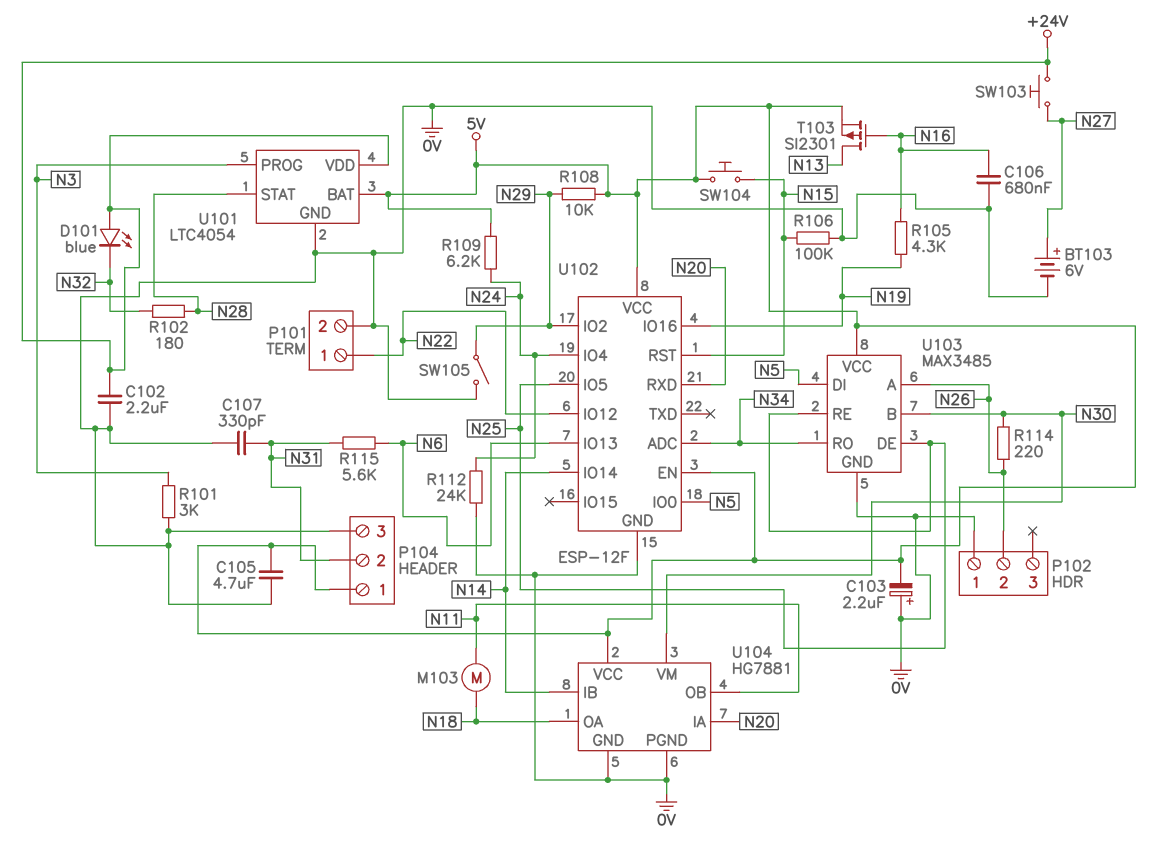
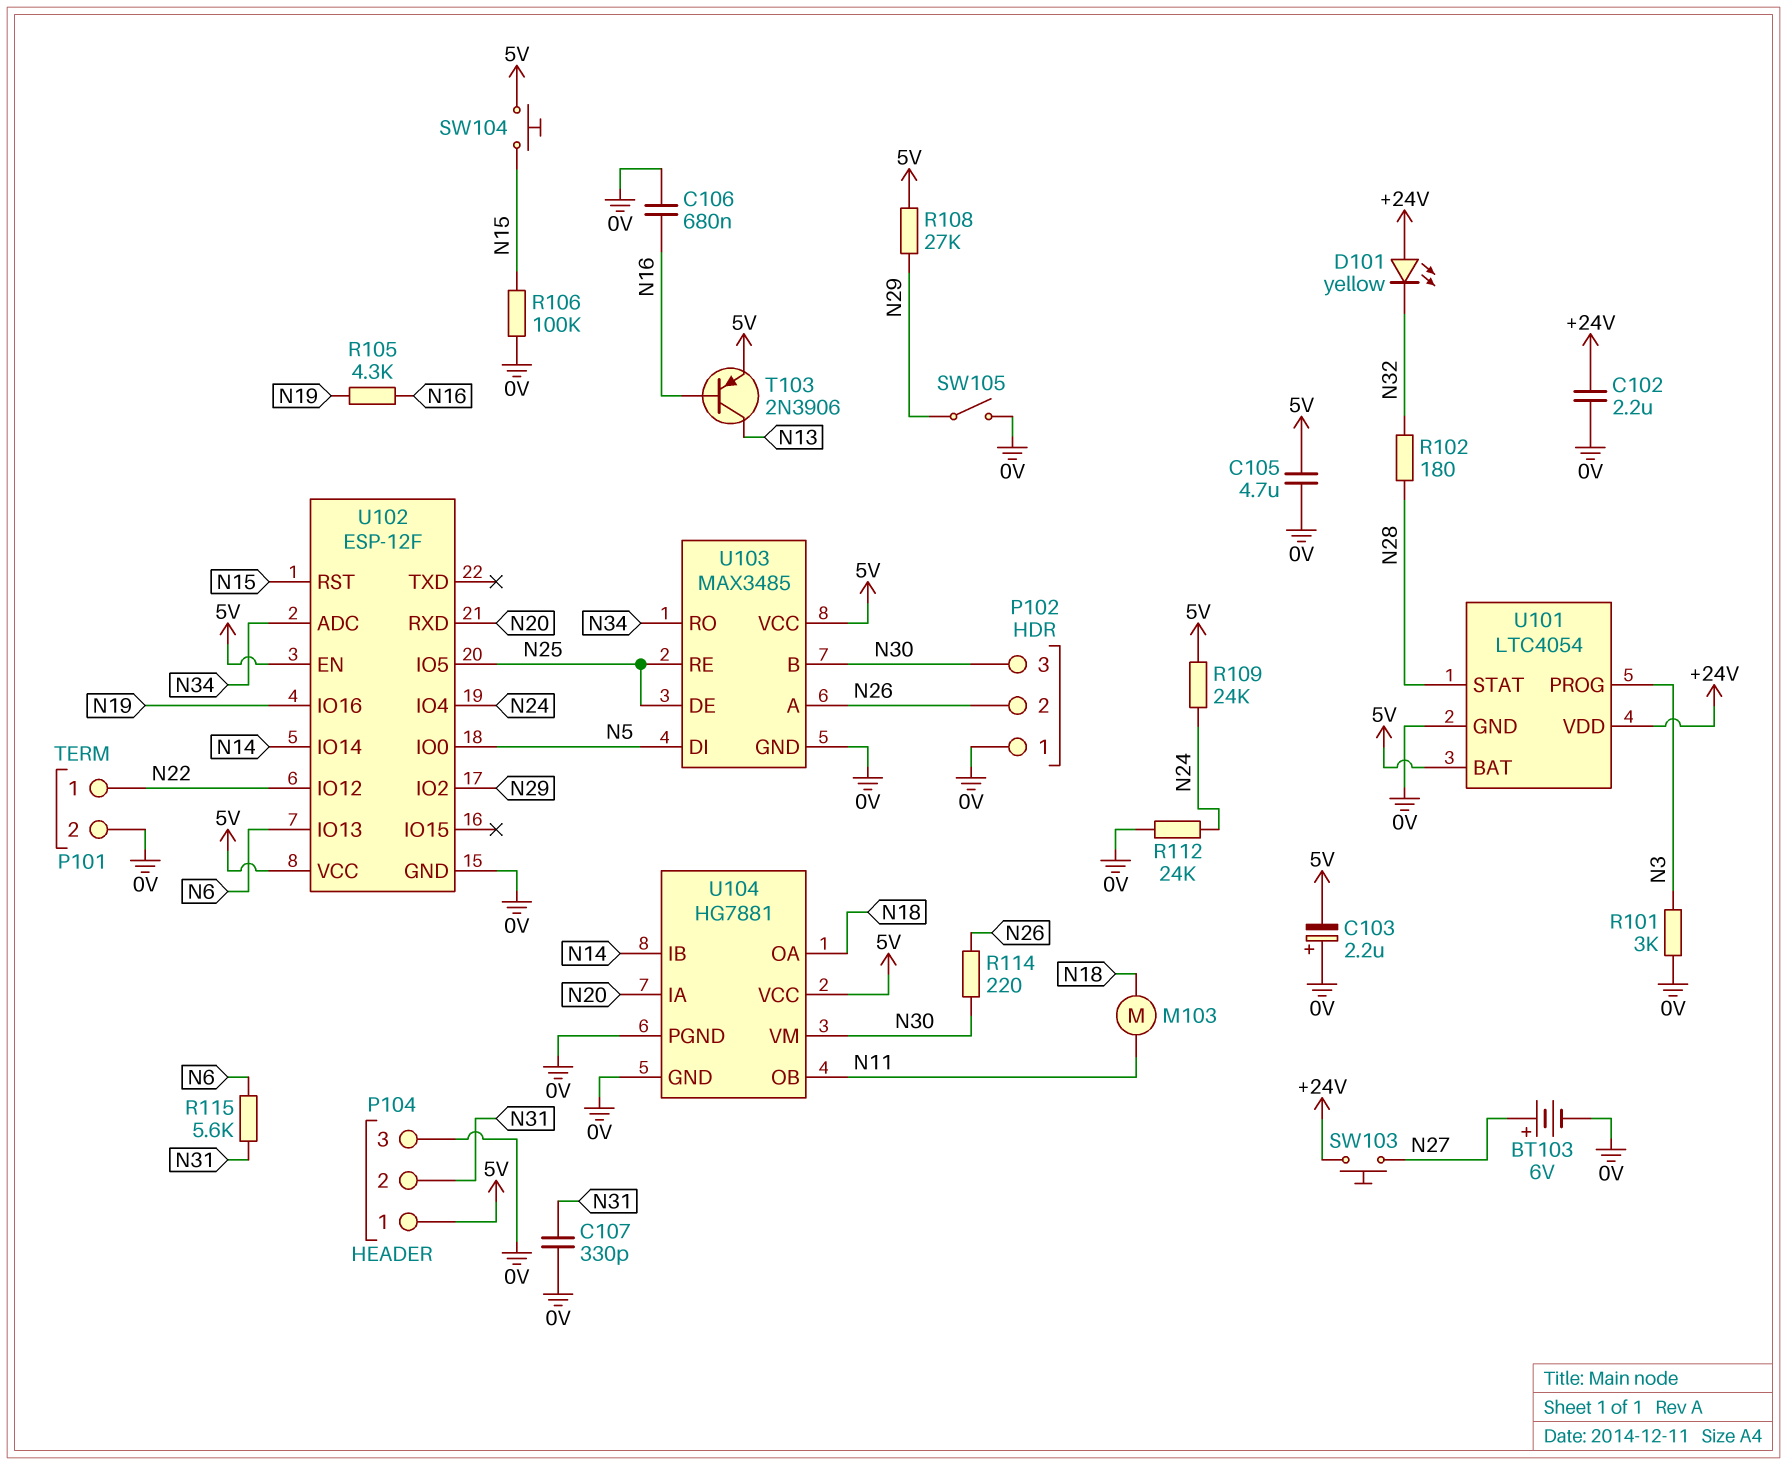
D101: LED blue (A +24V, K N32) -> LED yellow (A +24V, K N32)
P102 pin 3: none -> N30
R108: 10k (5V, N29) -> 27k (5V, N29)
R109: 6.2k (5V, N24) -> 24k (5V, N24)
T103: PMOS SI2301 (G N16, D N13, S 5V) -> PNP 2N3906 (B N16, C N13, E 5V)

